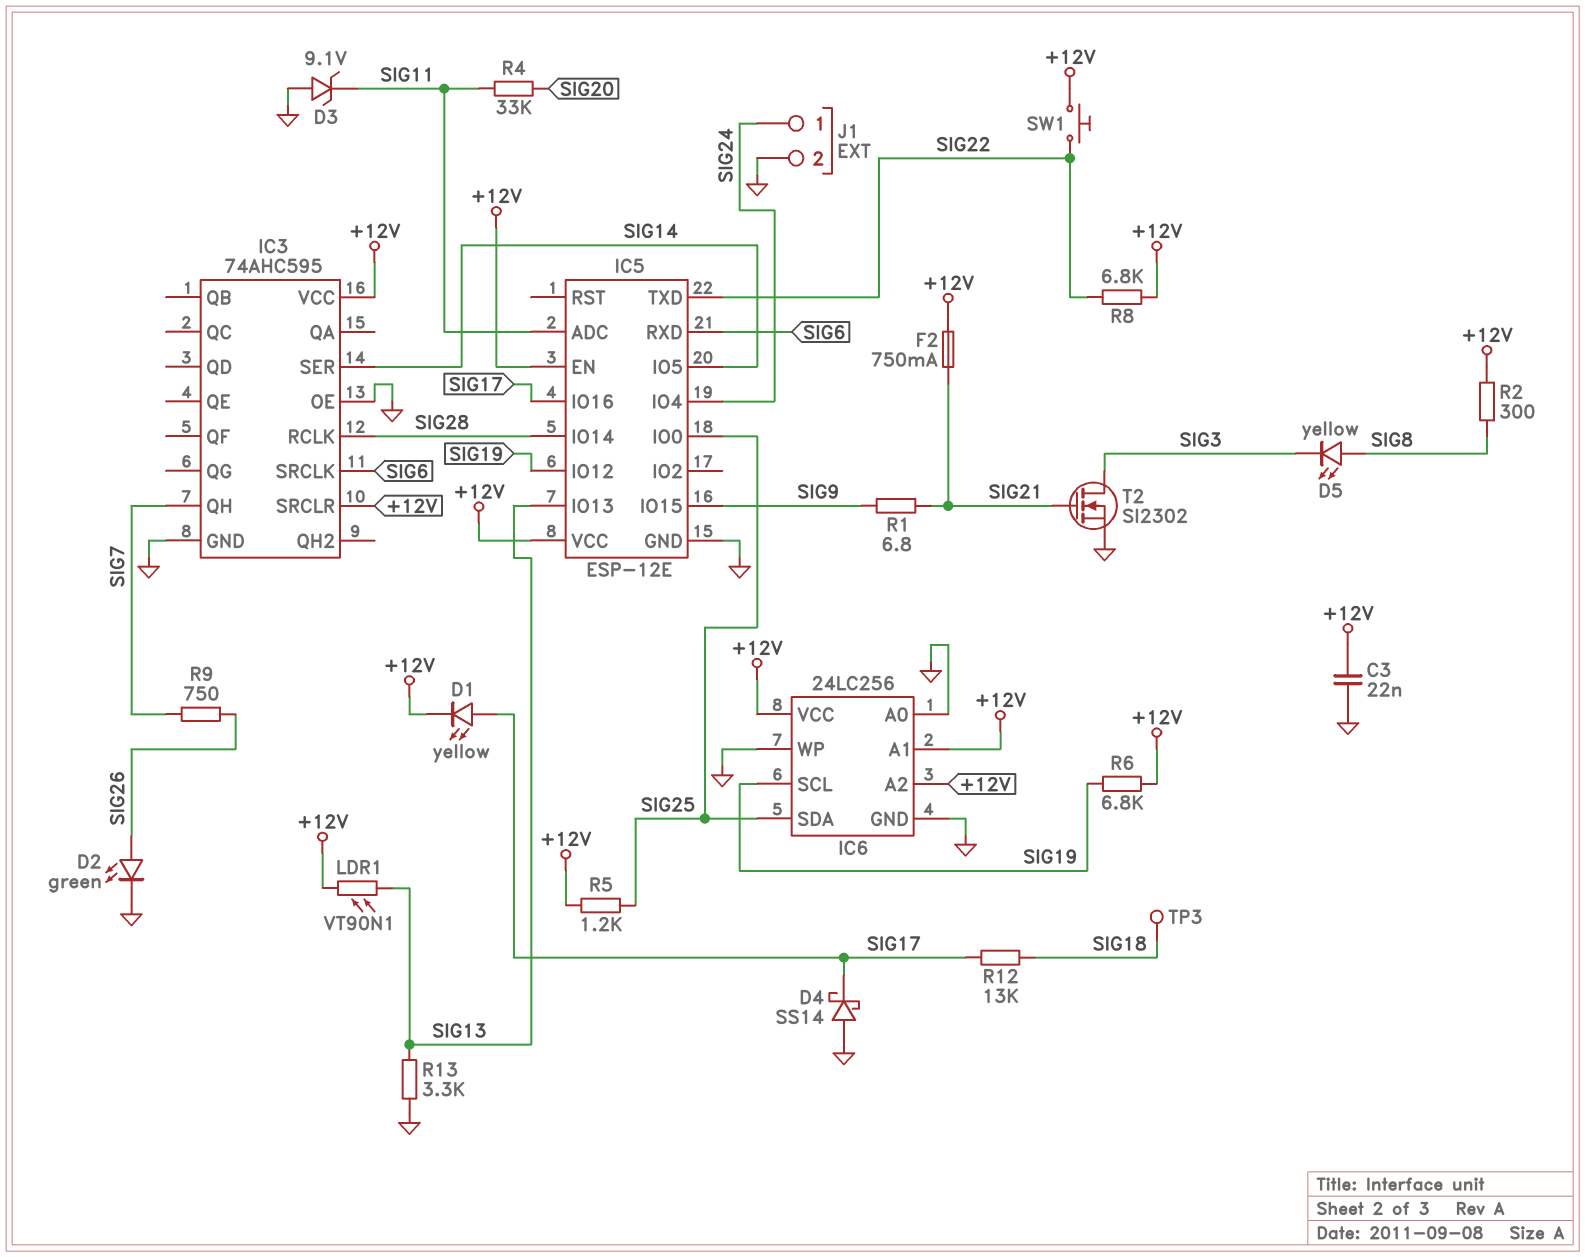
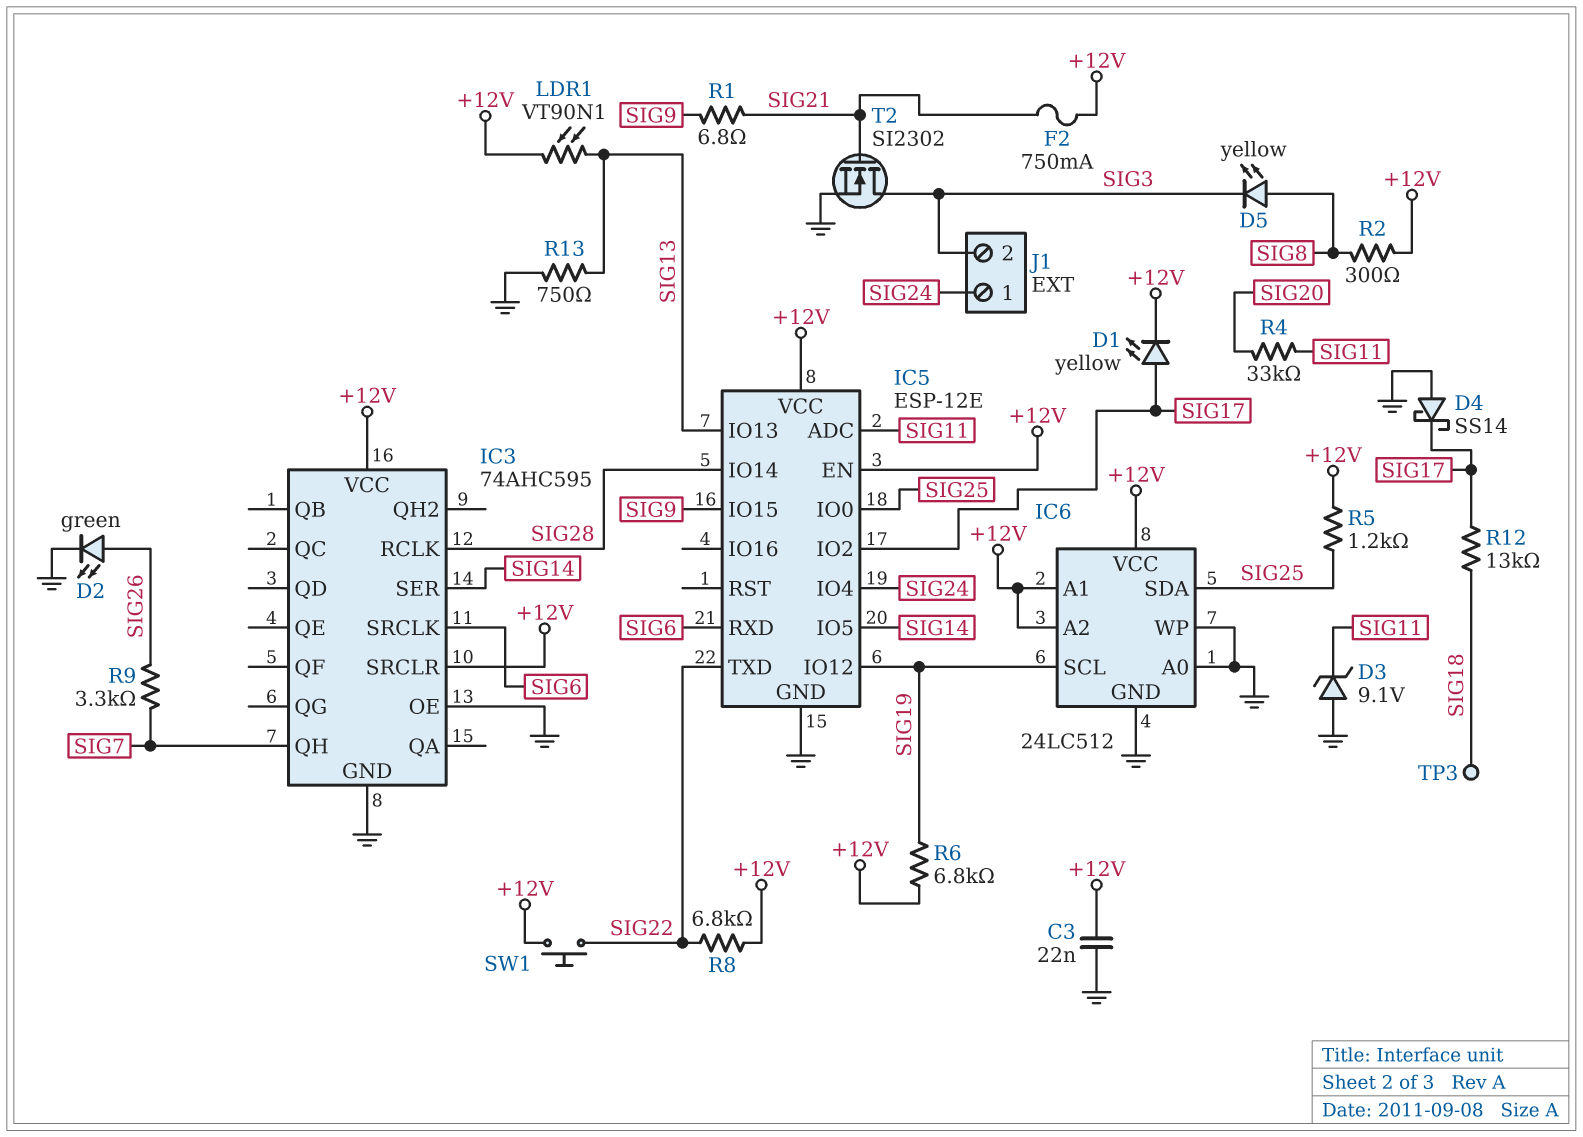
IC5 pin IO2: none -> SIG17
IC5 pin IO16: SIG17 -> none
IC6: 24LC256 -> 24LC512
J1 pin 2: GND -> SIG3
R9: 750 (SIG7, SIG26) -> 3.3k (SIG7, SIG26)
R13: 3.3k (GND, SIG13) -> 750 (GND, SIG13)

